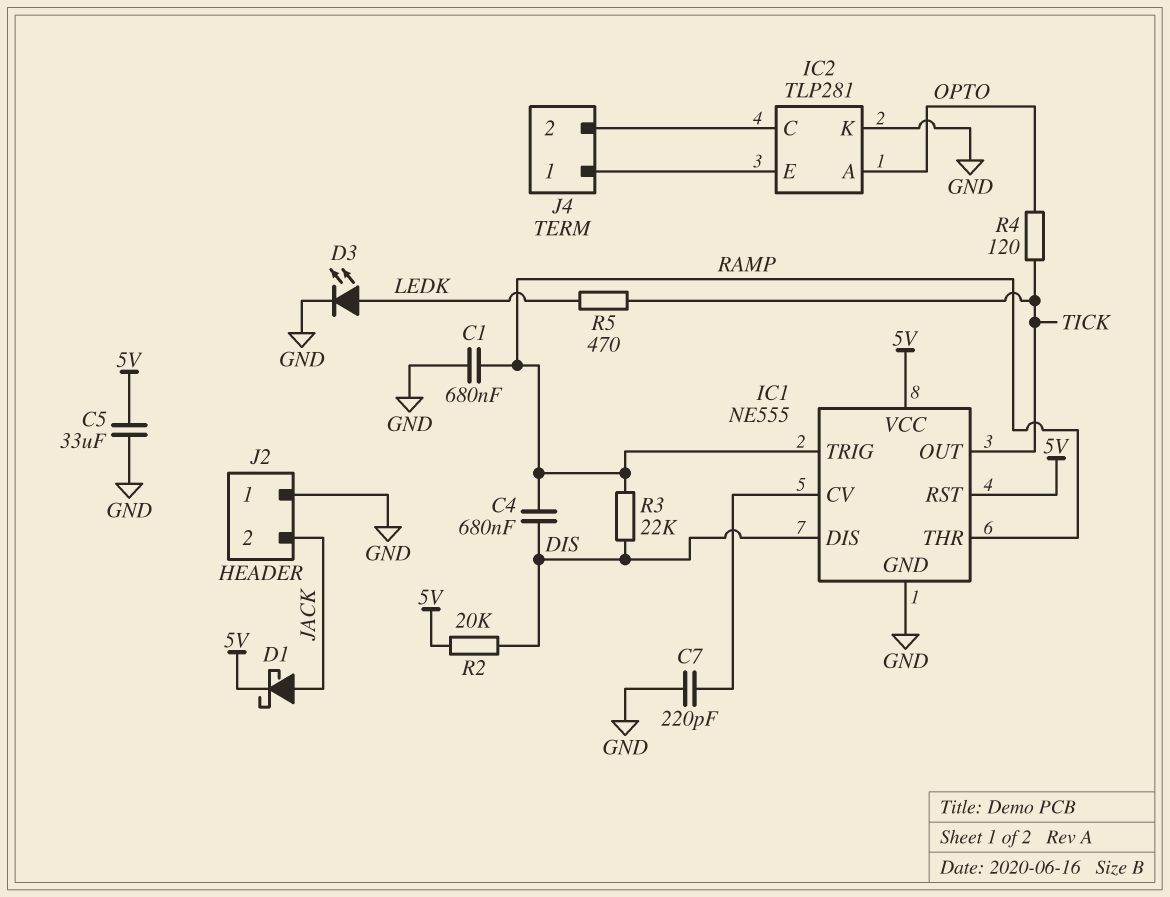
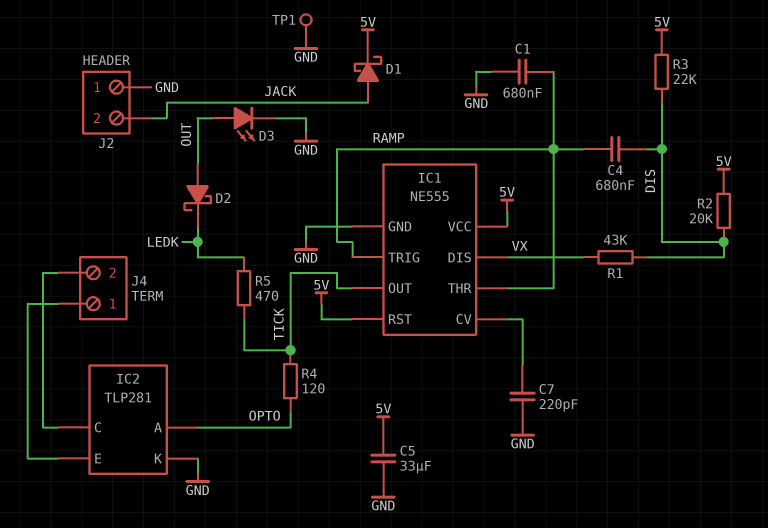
D2: none -> schottky (A OUT, K LEDK)
D3: LED (A LEDK, K GND) -> LED (A OUT, K GND)
IC1 pin DIS: DIS -> VX
R1: none -> 43k (DIS, VX)
R3: 22k (DIS, RAMP) -> 22k (5V, DIS)
TP1: none -> test point (GND)

